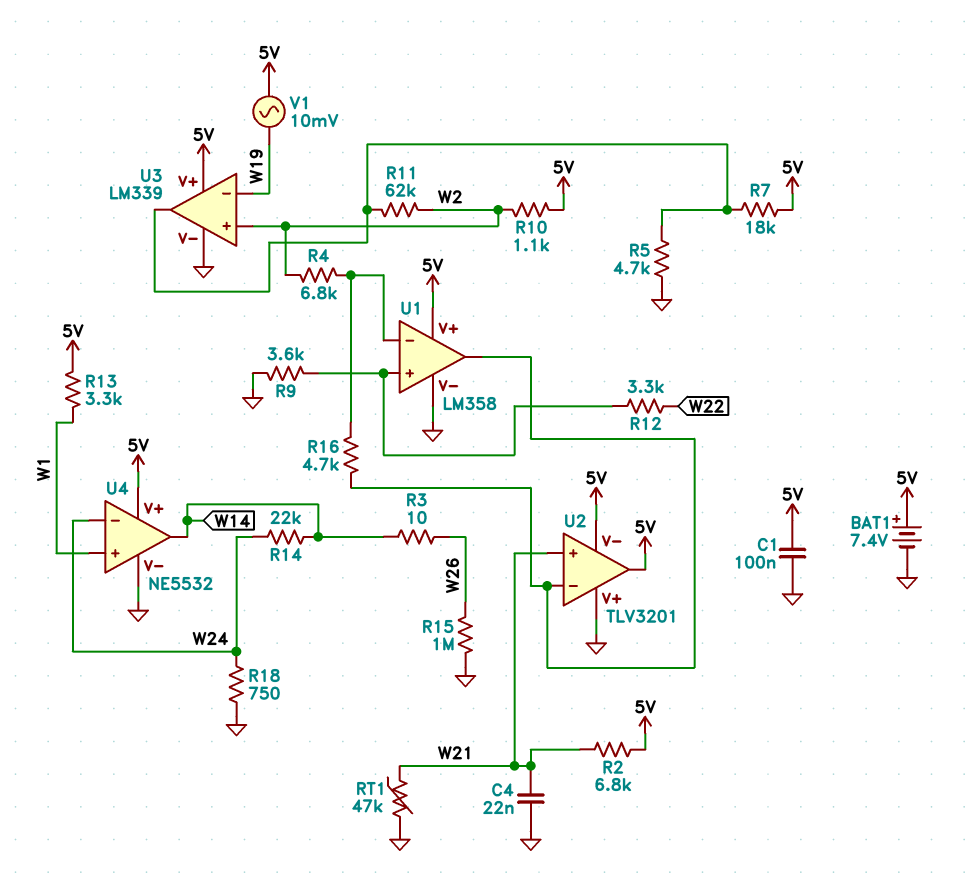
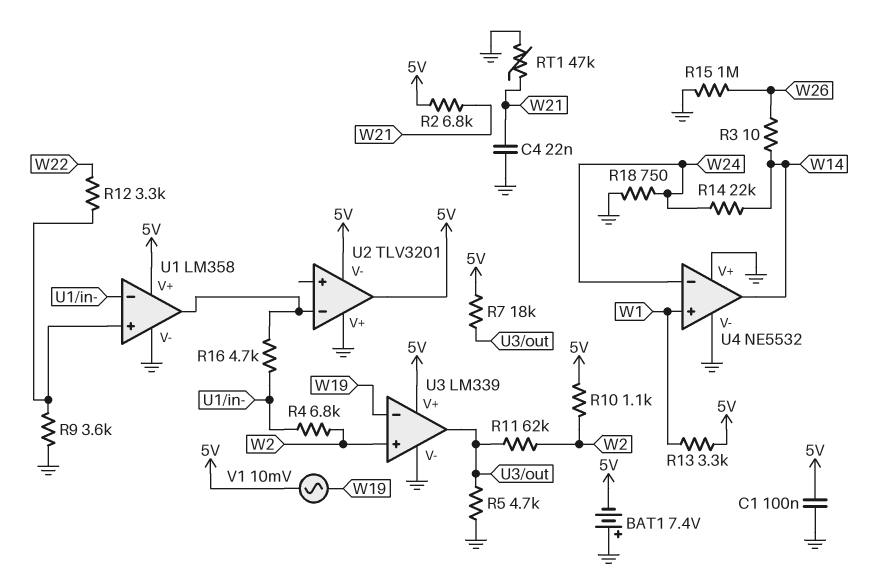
BAT1: 7.4V (plus 5V, minus GND) -> 7.4V (plus GND, minus 5V)
U2 pin in+: W21 -> none
U4 pin V+: 5V -> GND

